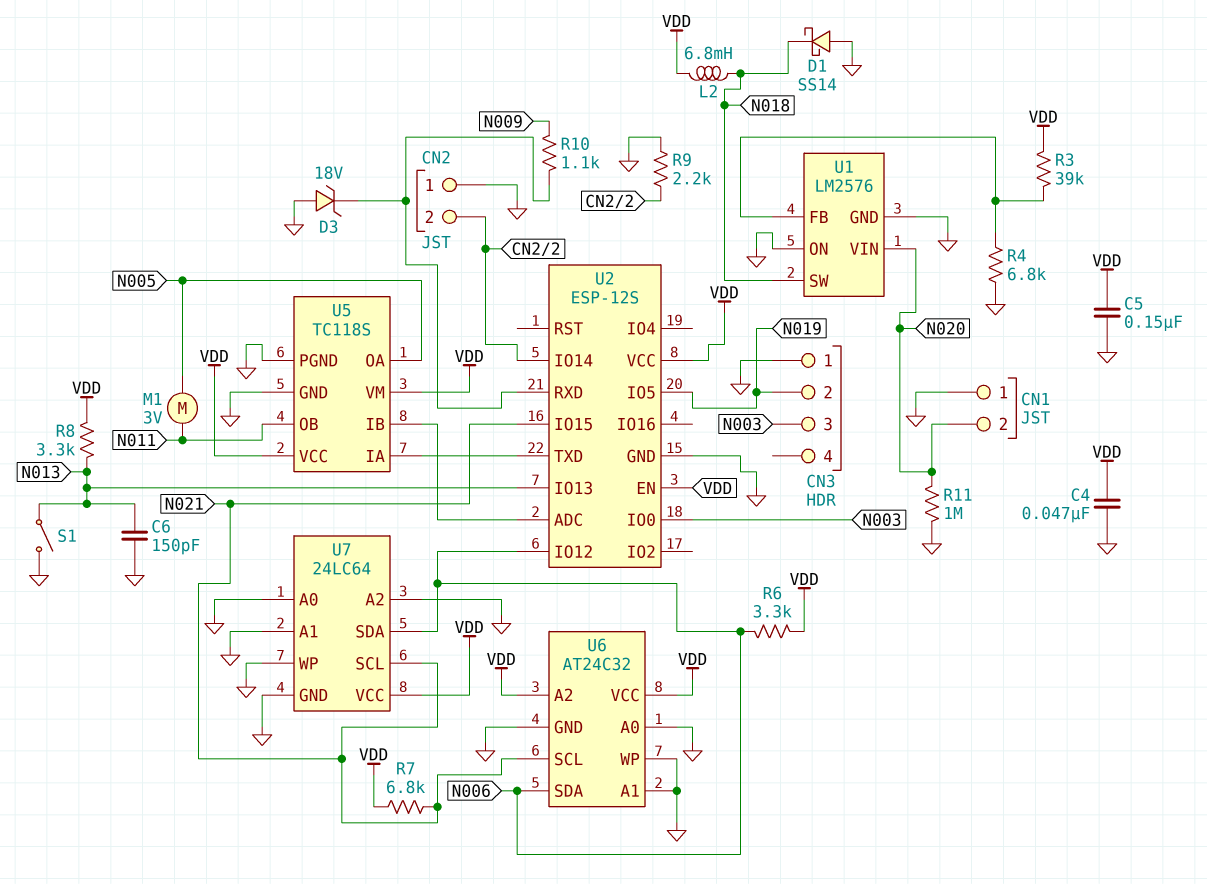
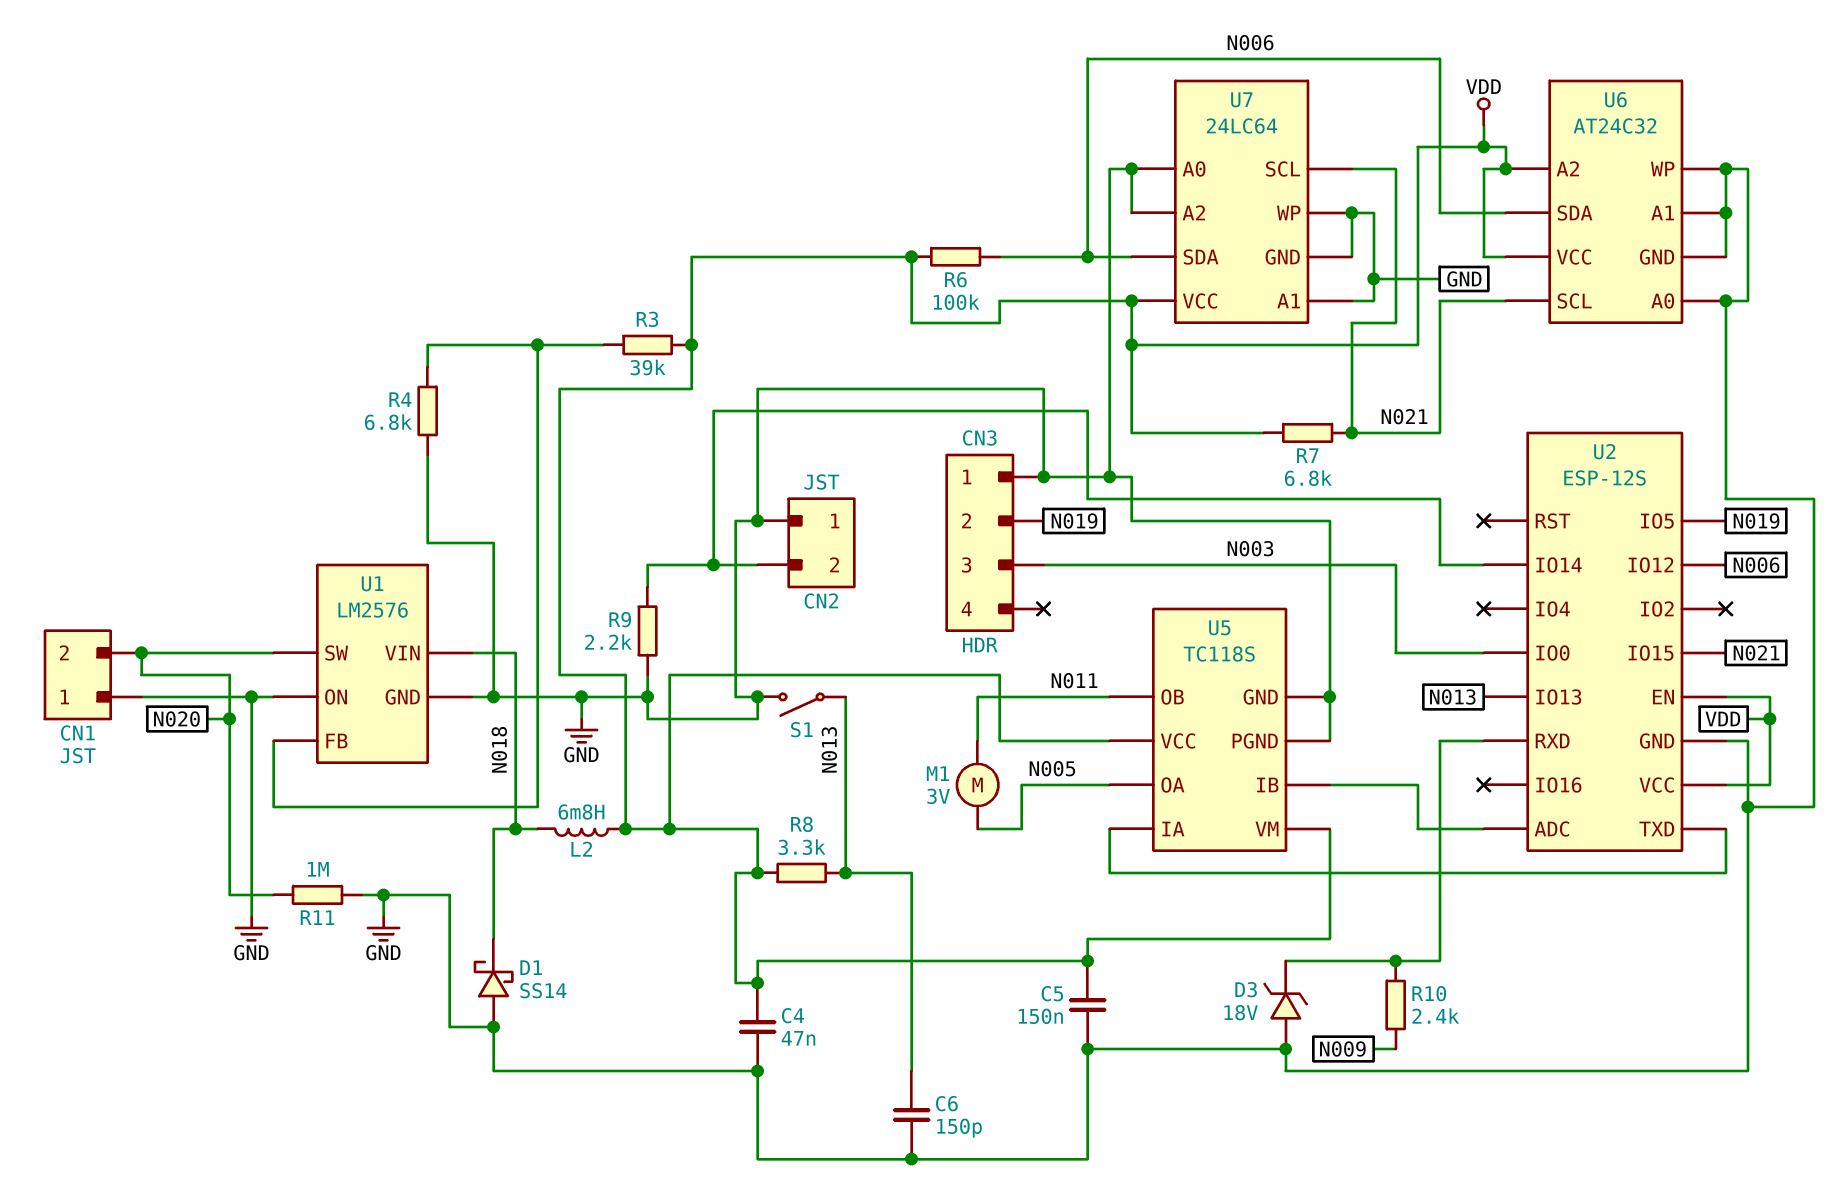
R6: 3.3k (N006, VDD) -> 100k (N006, VDD)
R10: 1.1k (N009, U2/RXD) -> 2.4k (N009, U2/RXD)
U1 pin SW: N018 -> N020
U1 pin VIN: N020 -> N018

